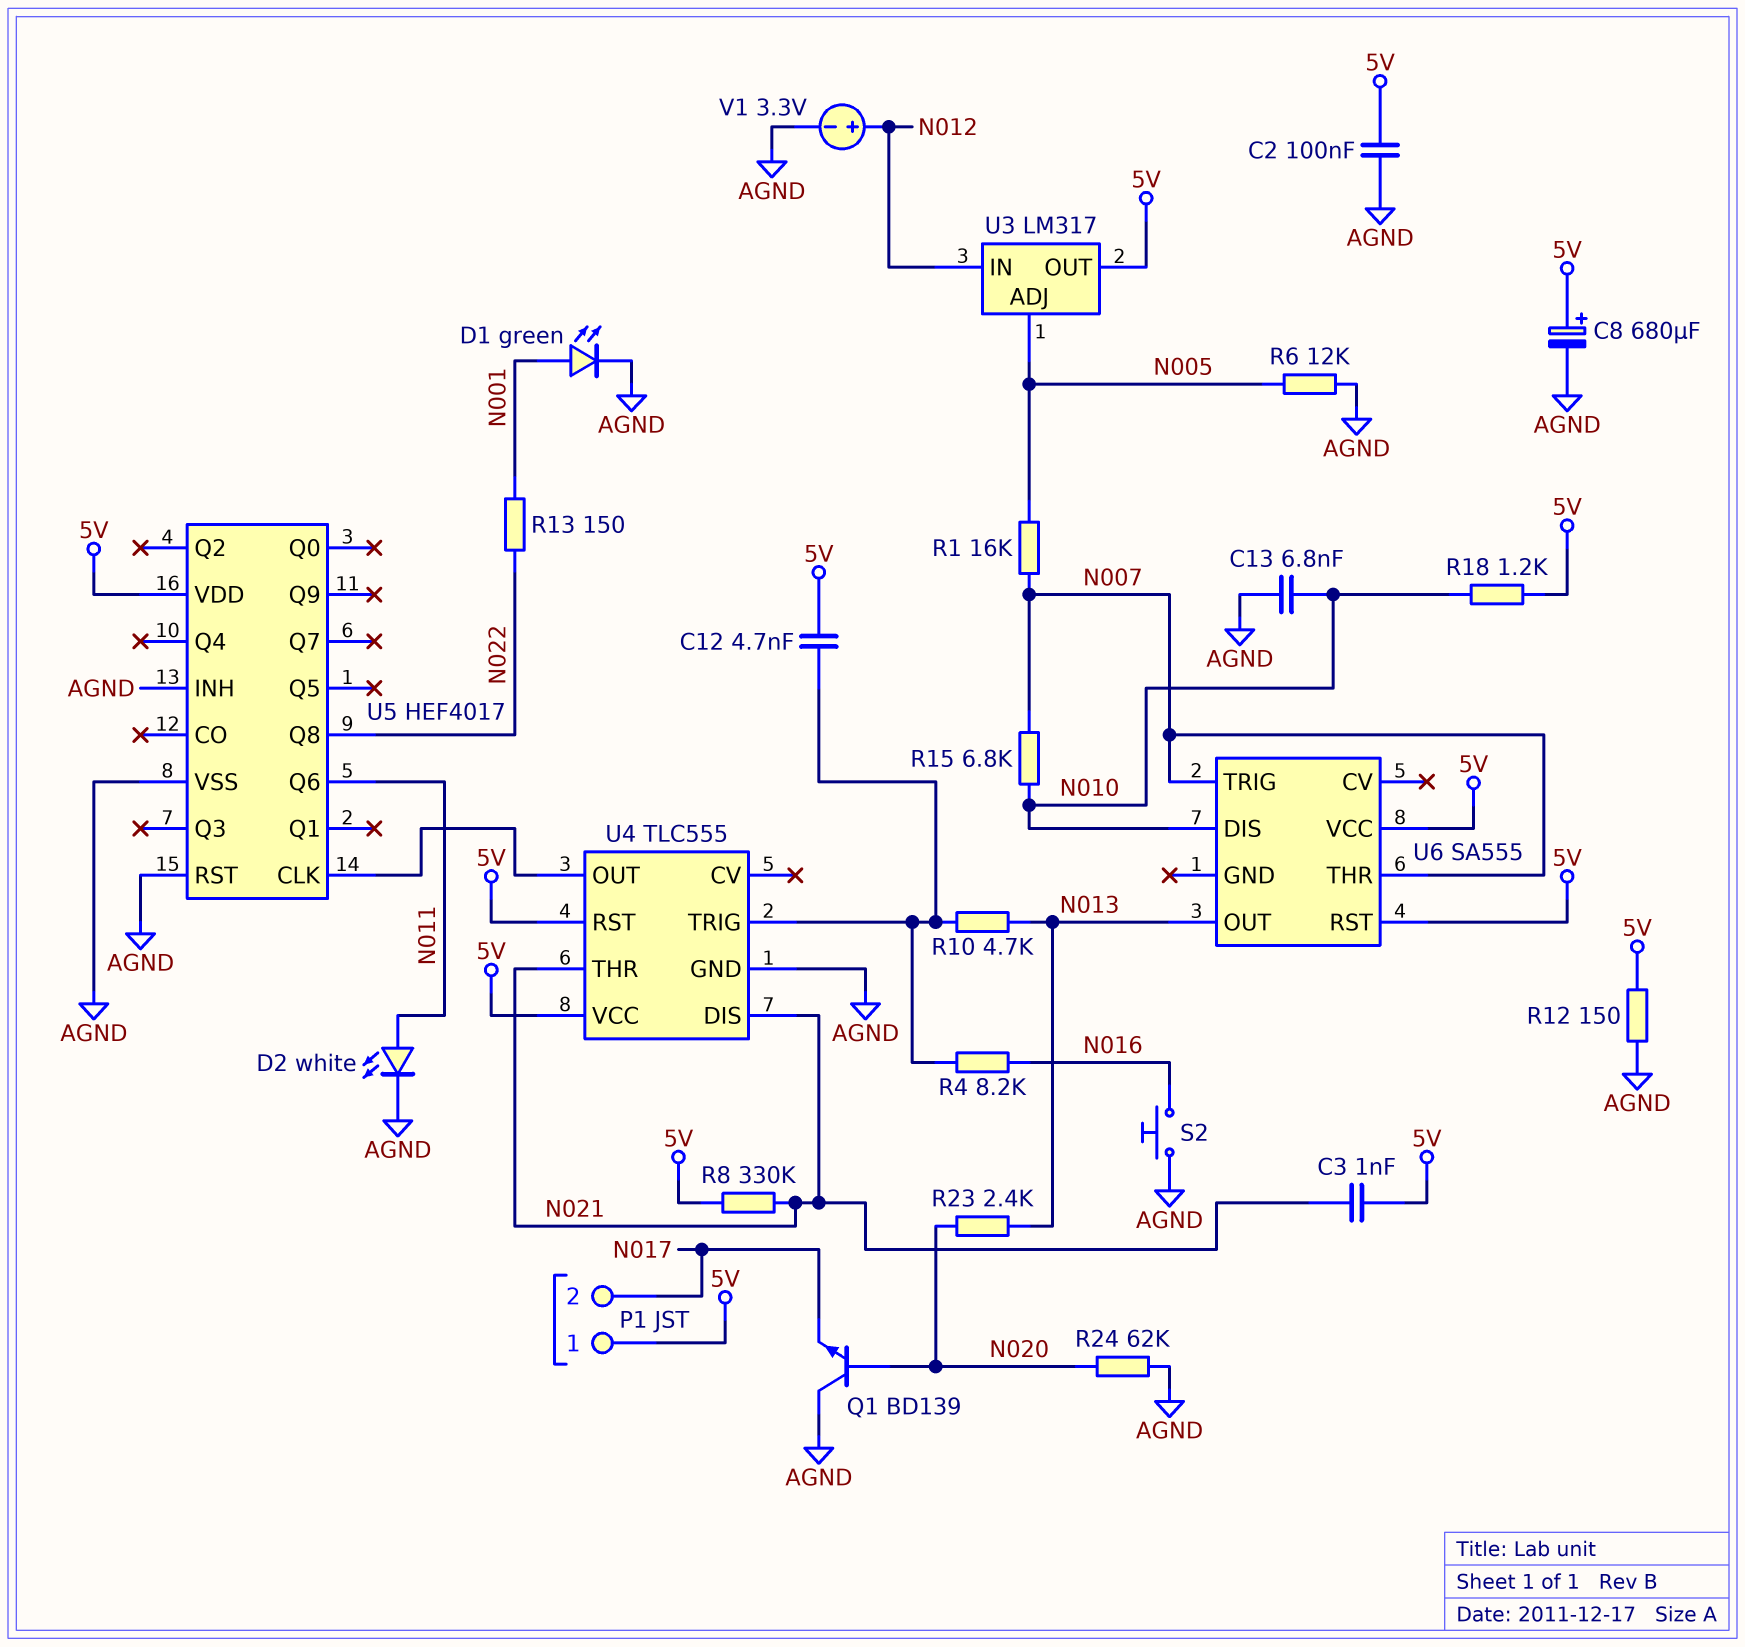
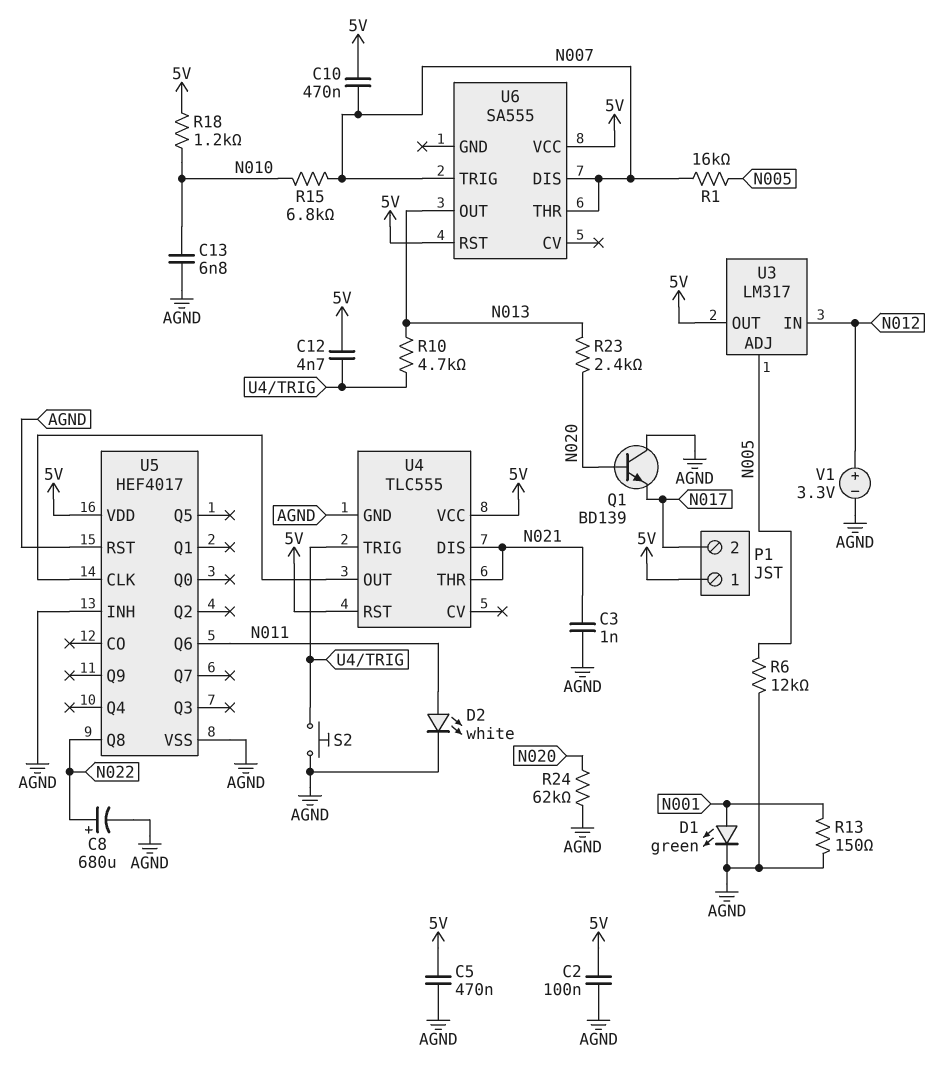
C3: 1nF (5V, N021) -> 1nF (AGND, N021)
C5: none -> 470nF (5V, AGND)
C8: 680uF (plus 5V, minus AGND) -> 680uF (plus N022, minus AGND)
C10: none -> 470nF (5V, N007)
R4: 8.2k (N016, U4/TRIG) -> none
R8: 330k (5V, N021) -> none
R12: 150 (5V, AGND) -> none
R13: 150 (N001, N022) -> 150 (AGND, N001)
S2: button (AGND, N016) -> button (AGND, U4/TRIG)
U6 pin DIS: N010 -> N007

